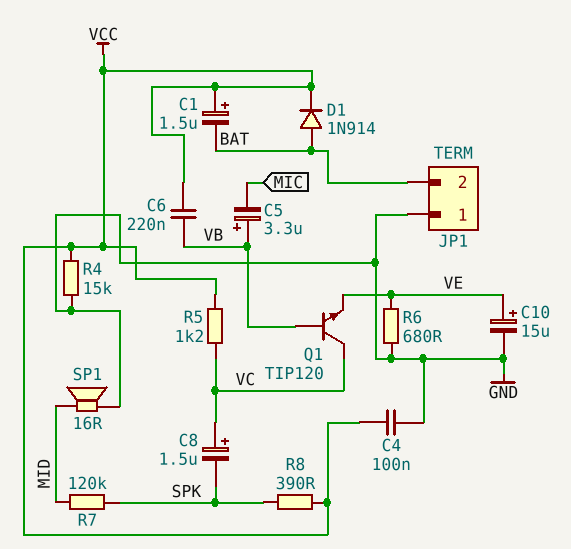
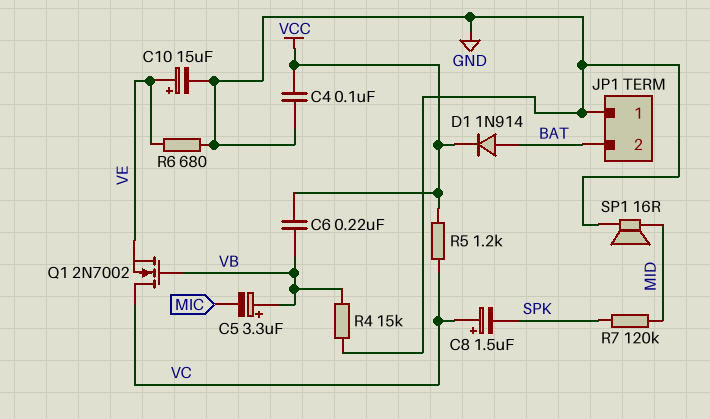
C1: 1.5uF (plus VCC, minus BAT) -> none
Q1: NPN TIP120 (B VB, C VC, E VE) -> NMOS 2N7002 (G VB, D VC, S VE)
R4: 15k (GND, VCC) -> 15k (GND, VB)
R8: 390 (SPK, VCC) -> none

